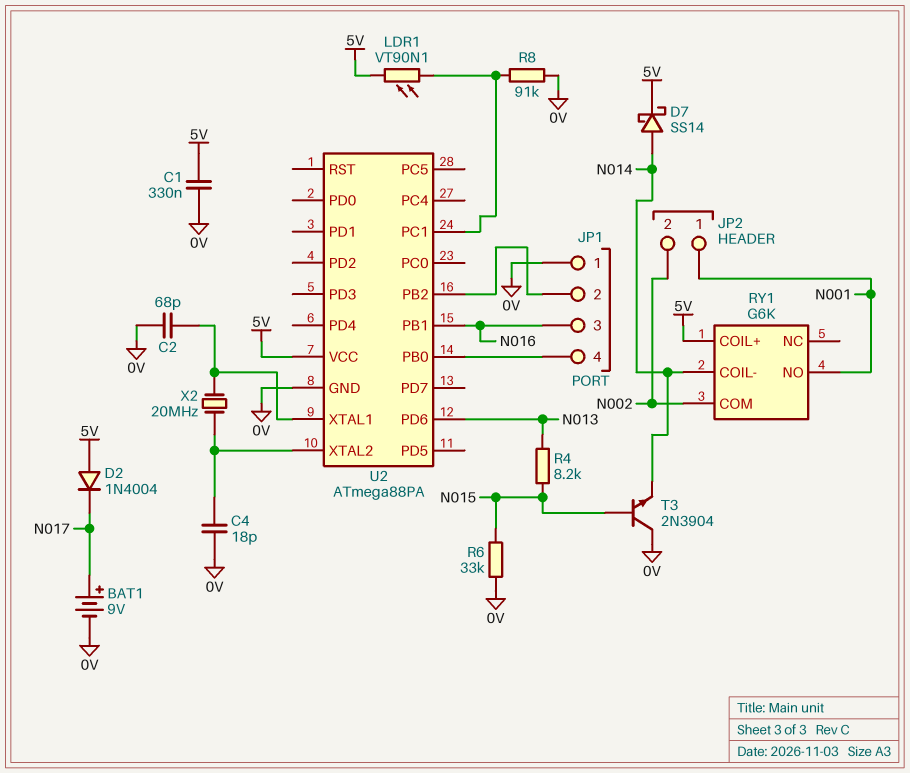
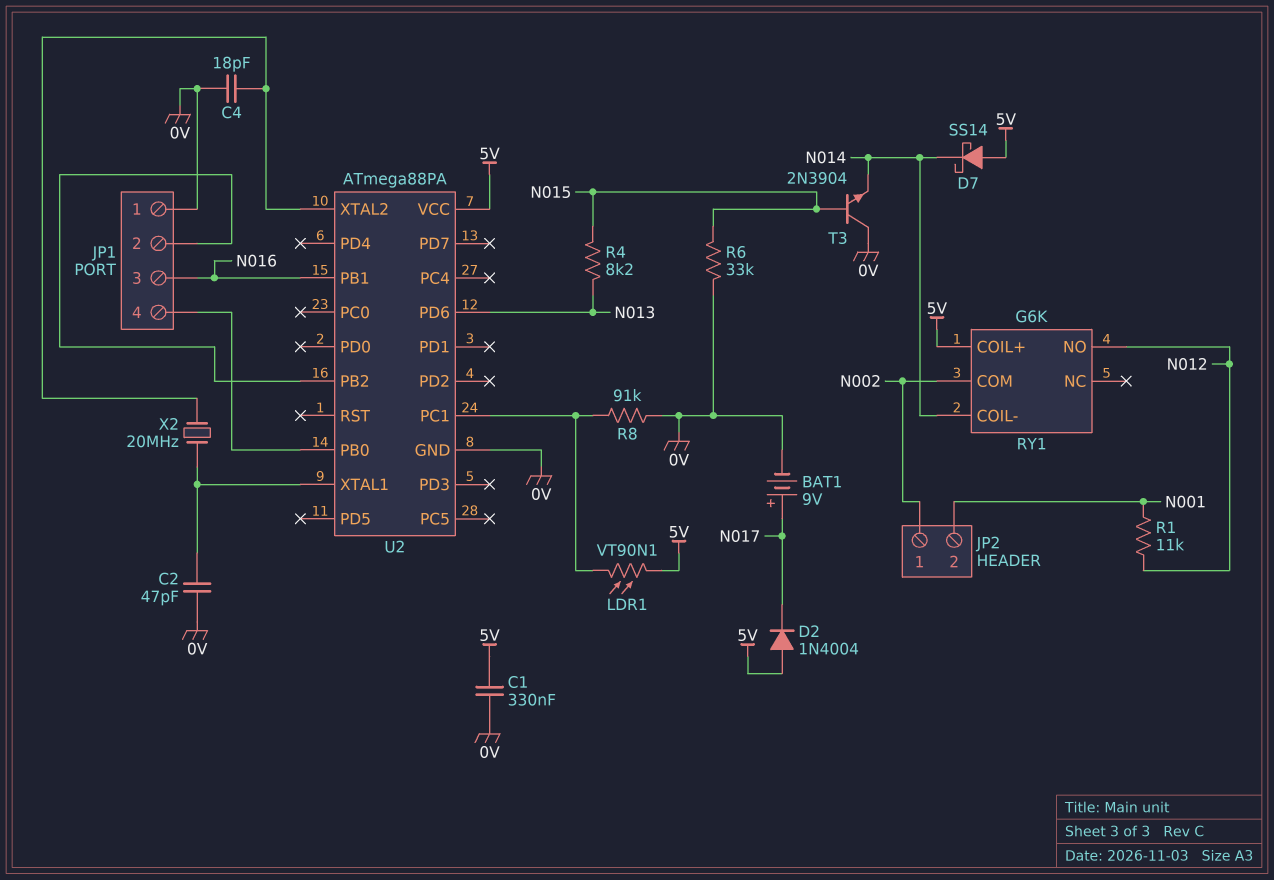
C2: 68pF (0V, U2/XTAL1) -> 47pF (0V, U2/XTAL1)
D7: schottky SS14 (A N014, K 5V) -> schottky SS14 (A 5V, K N014)
JP2 pin 1: N001 -> N002
JP2 pin 2: N002 -> N001
R1: none -> 11k (N001, N012)
RY1 pin NO: N001 -> N012

